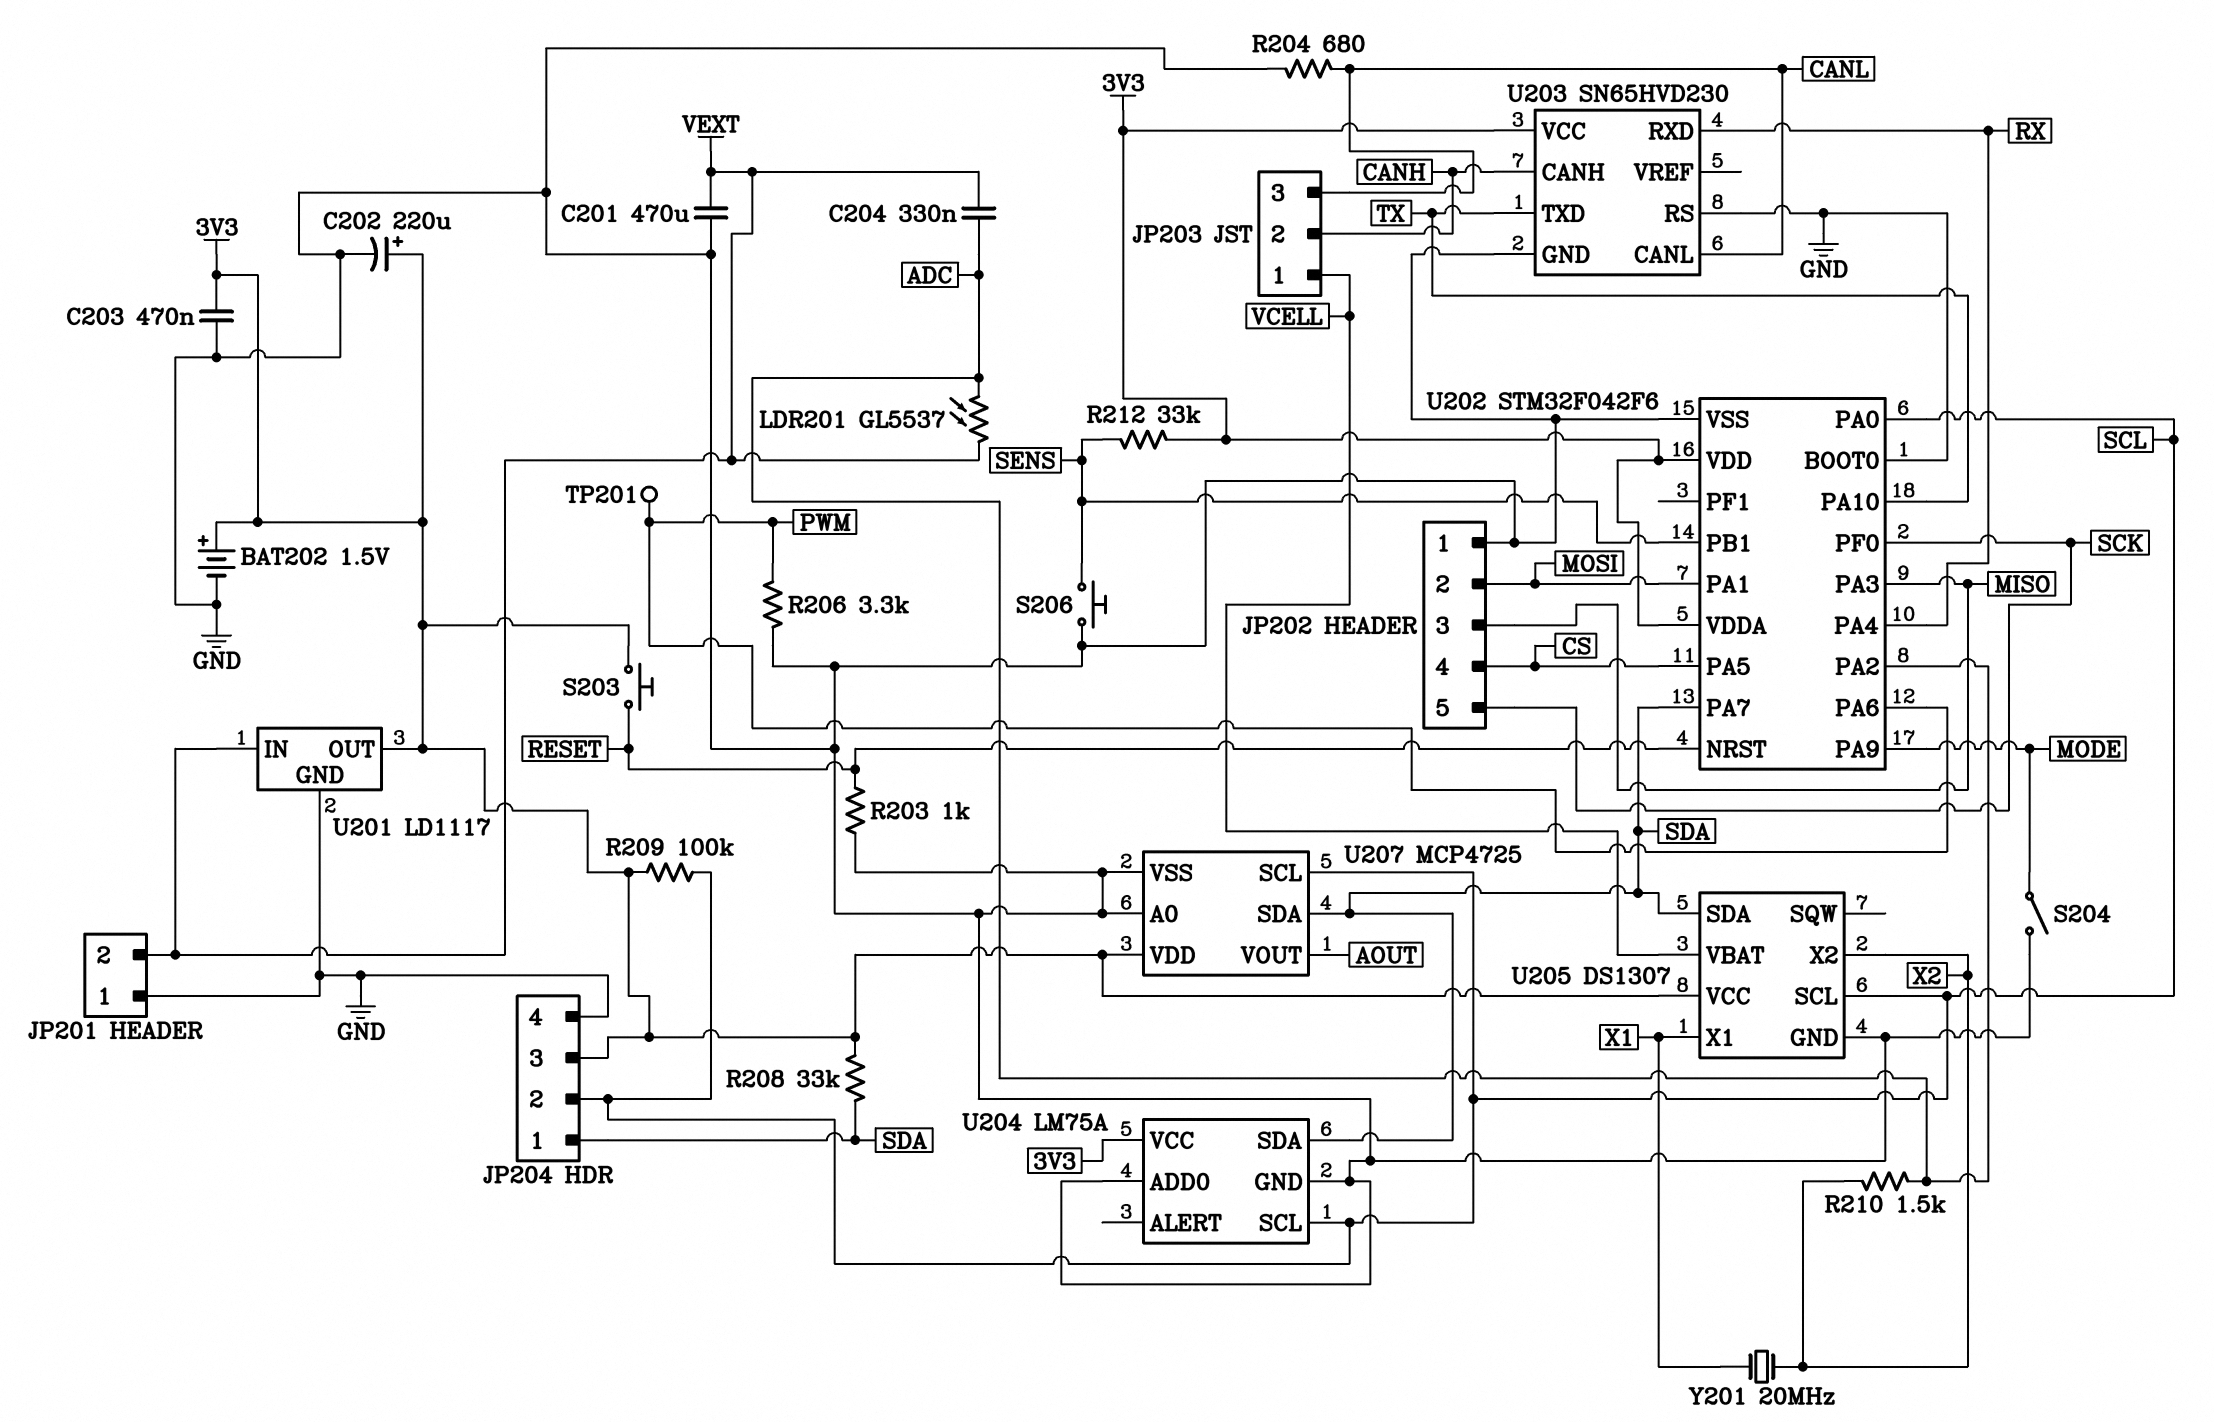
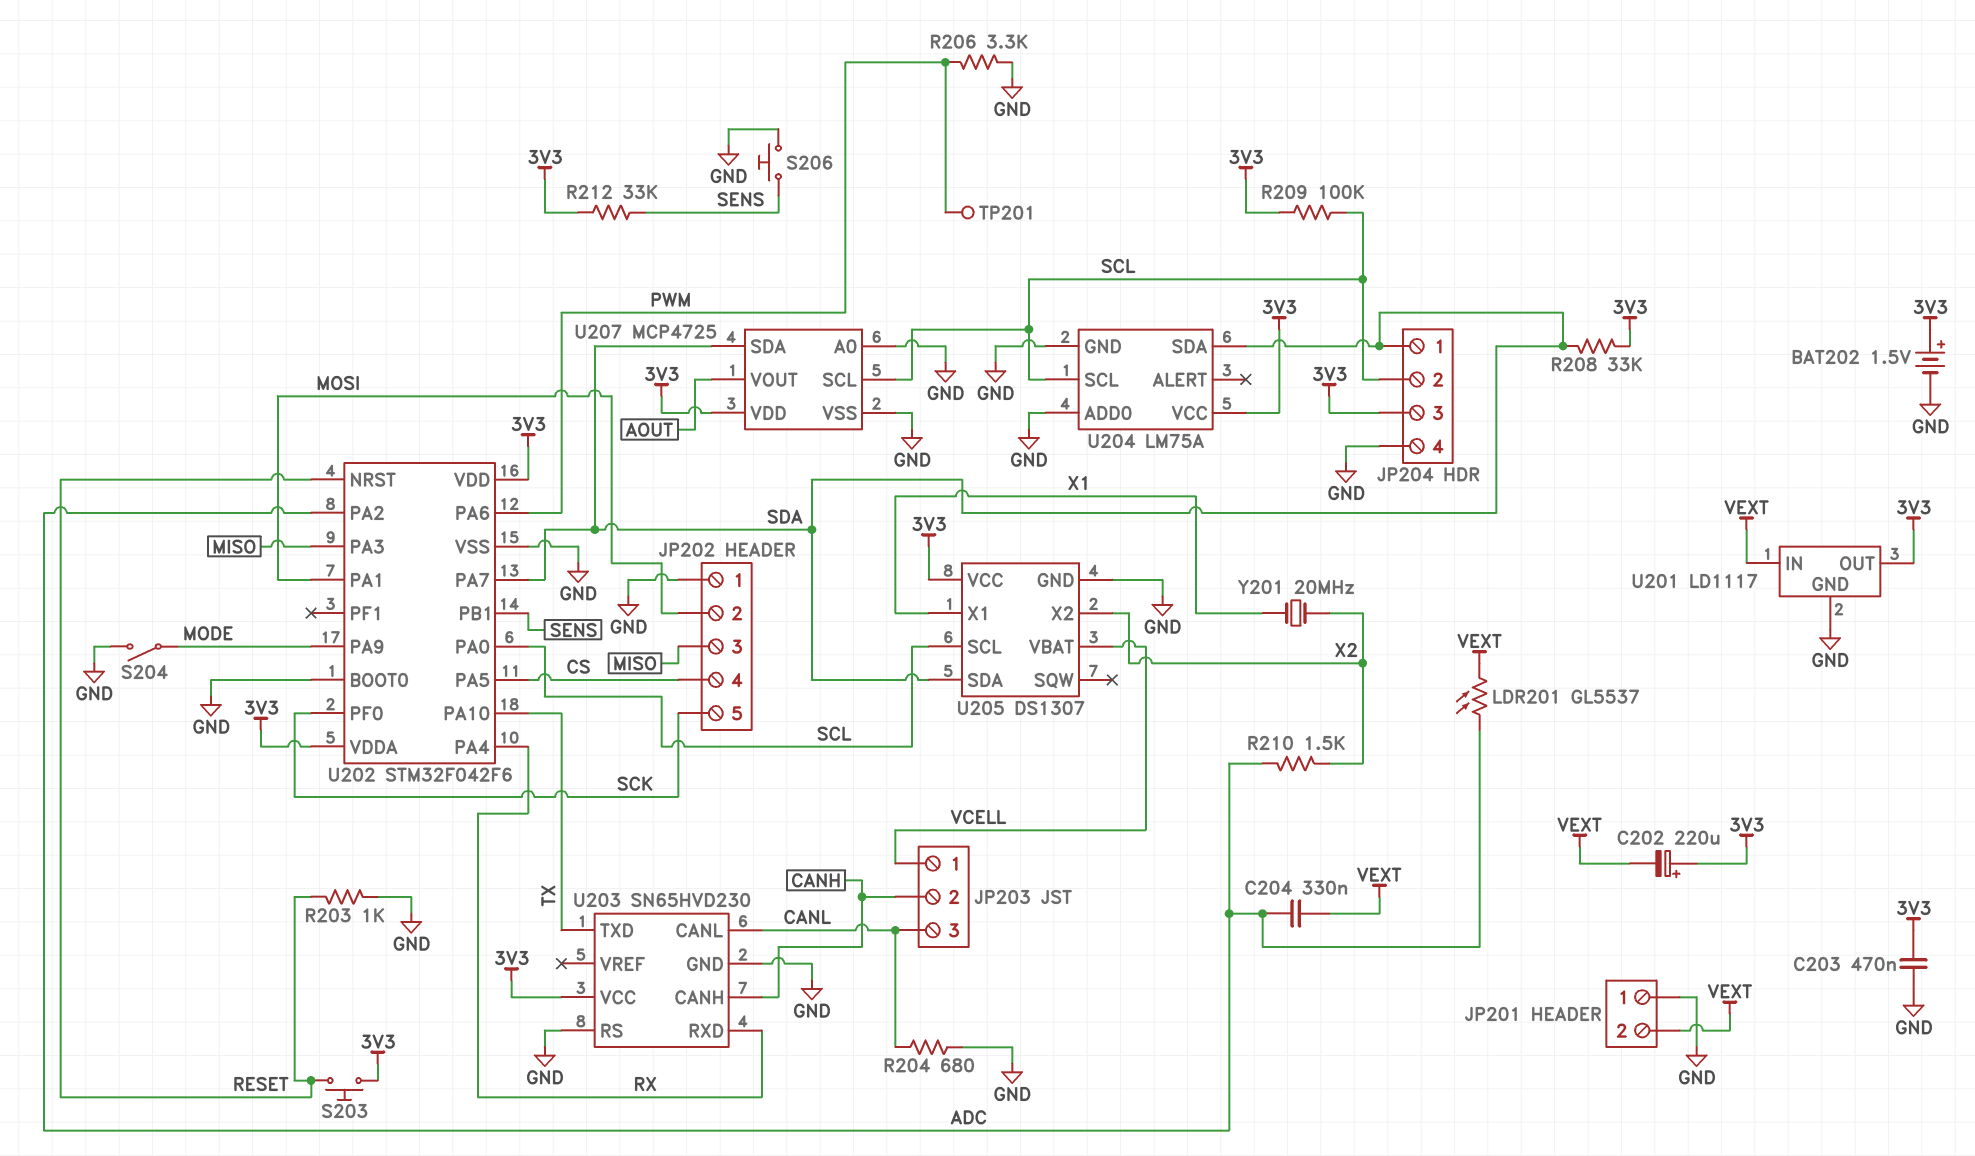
C201: 470uF (GND, VEXT) -> none
C202: 220uF (plus 3V3, minus GND) -> 220uF (plus 3V3, minus VEXT)

